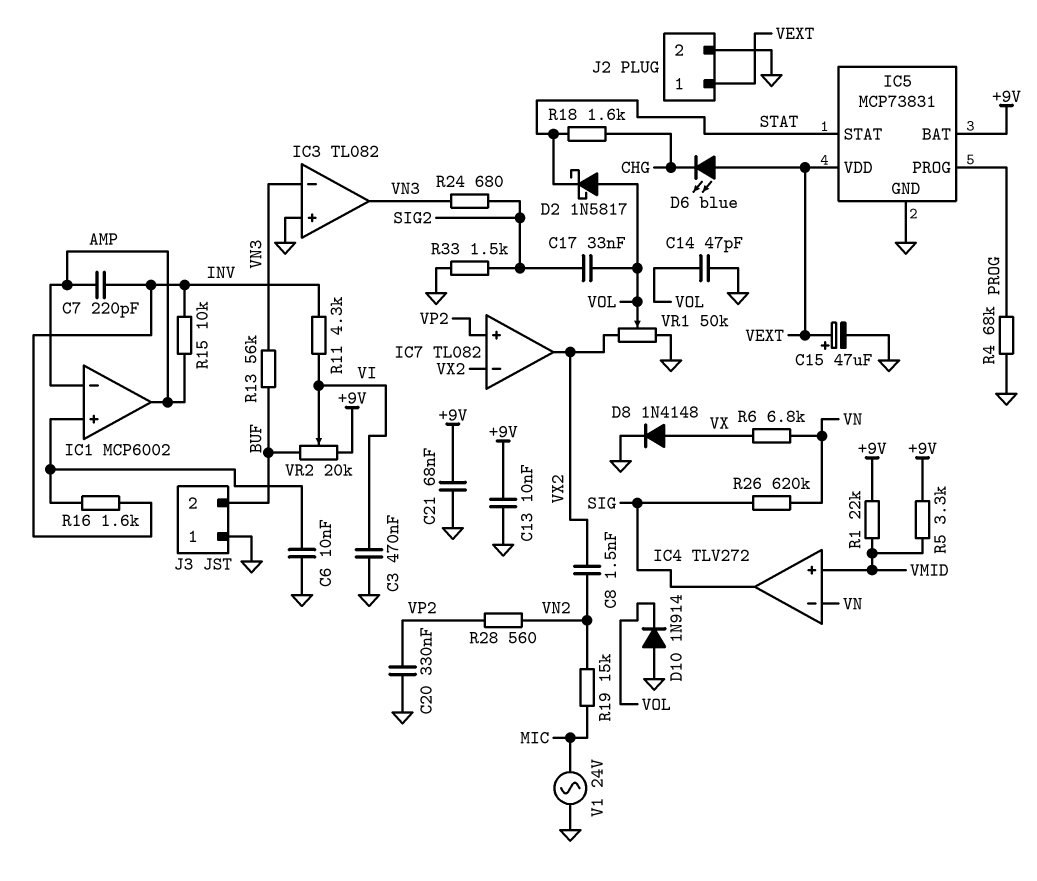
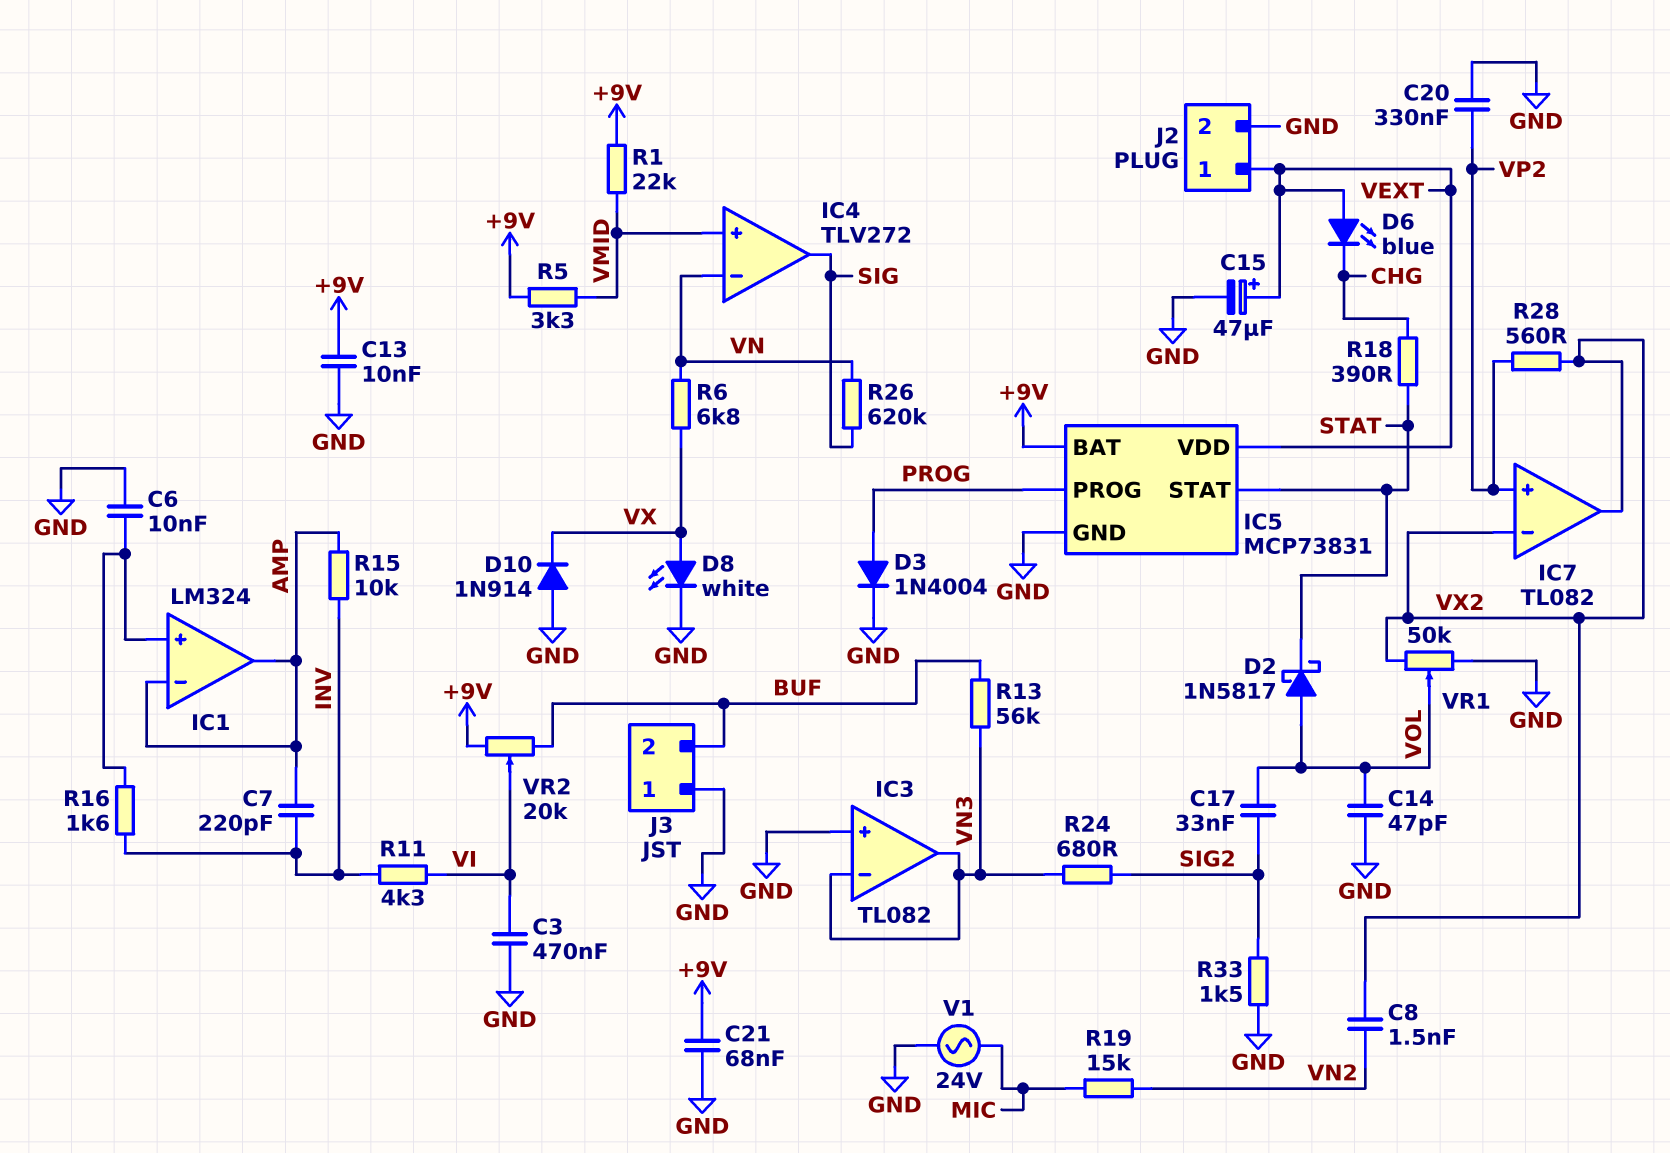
D3: none -> diode 1N4004 (A PROG, K GND)
D8: diode 1N4148 (A VX, K GND) -> LED white (A VX, K GND)
D10: diode 1N914 (A GND, K VOL) -> diode 1N914 (A GND, K VX)
IC1: MCP6002 -> LM324
R4: 68k (GND, PROG) -> none
R18: 1.6k (CHG, STAT) -> 390 (CHG, STAT)
R28: 560 (VN2, VP2) -> 560 (VP2, VX2)

